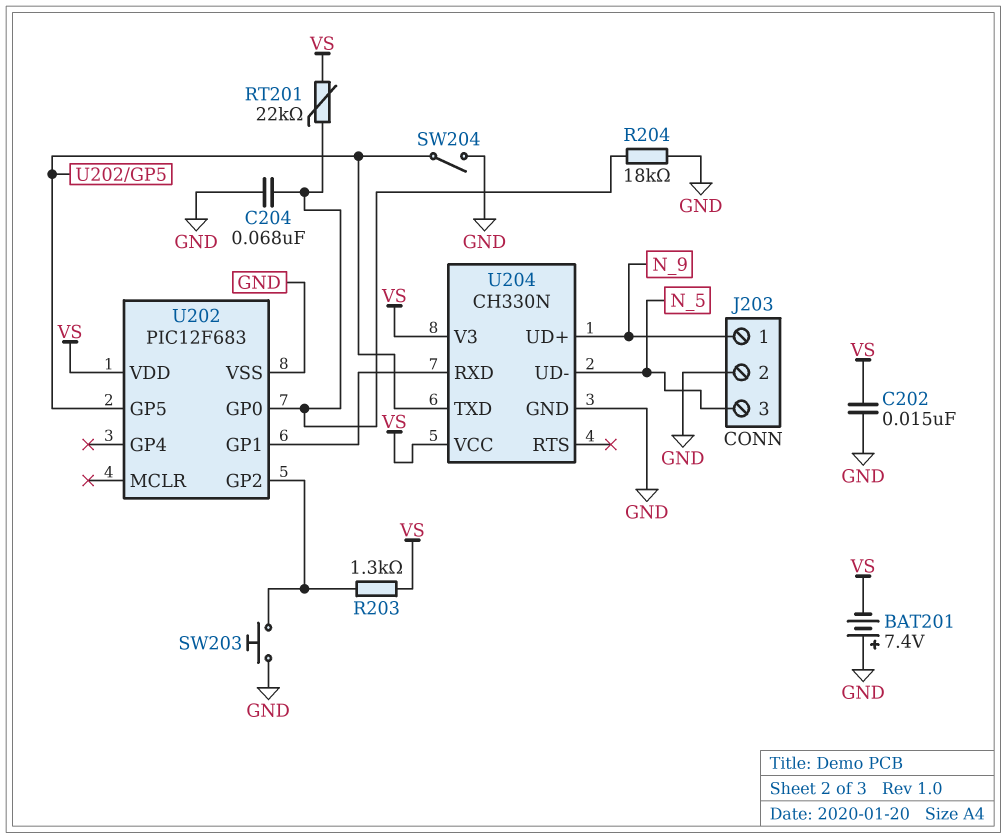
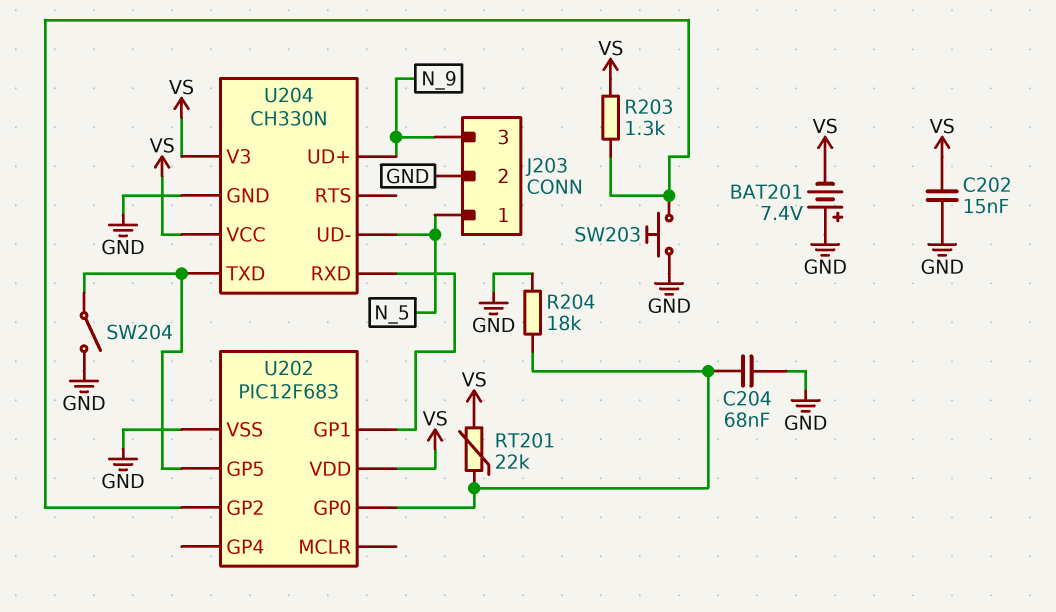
J203 pin 1: N_9 -> N_5
J203 pin 3: N_5 -> N_9

